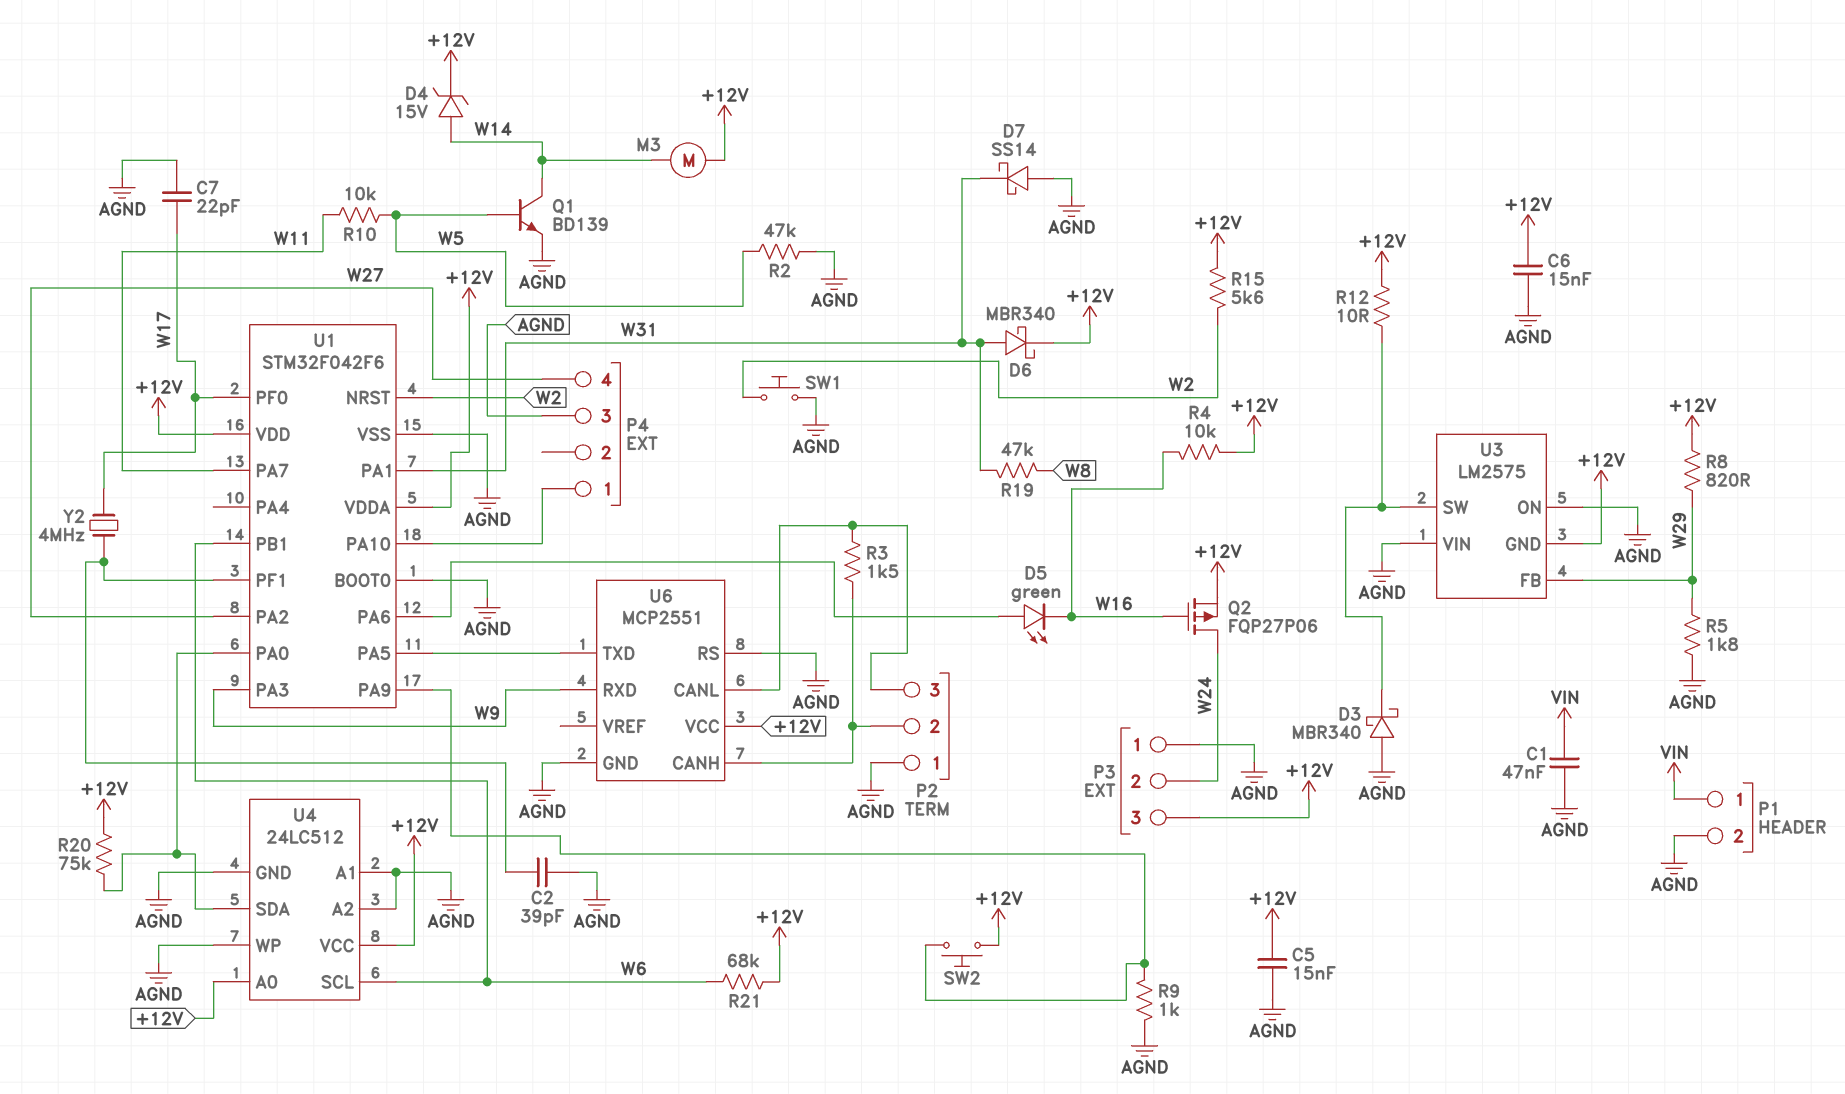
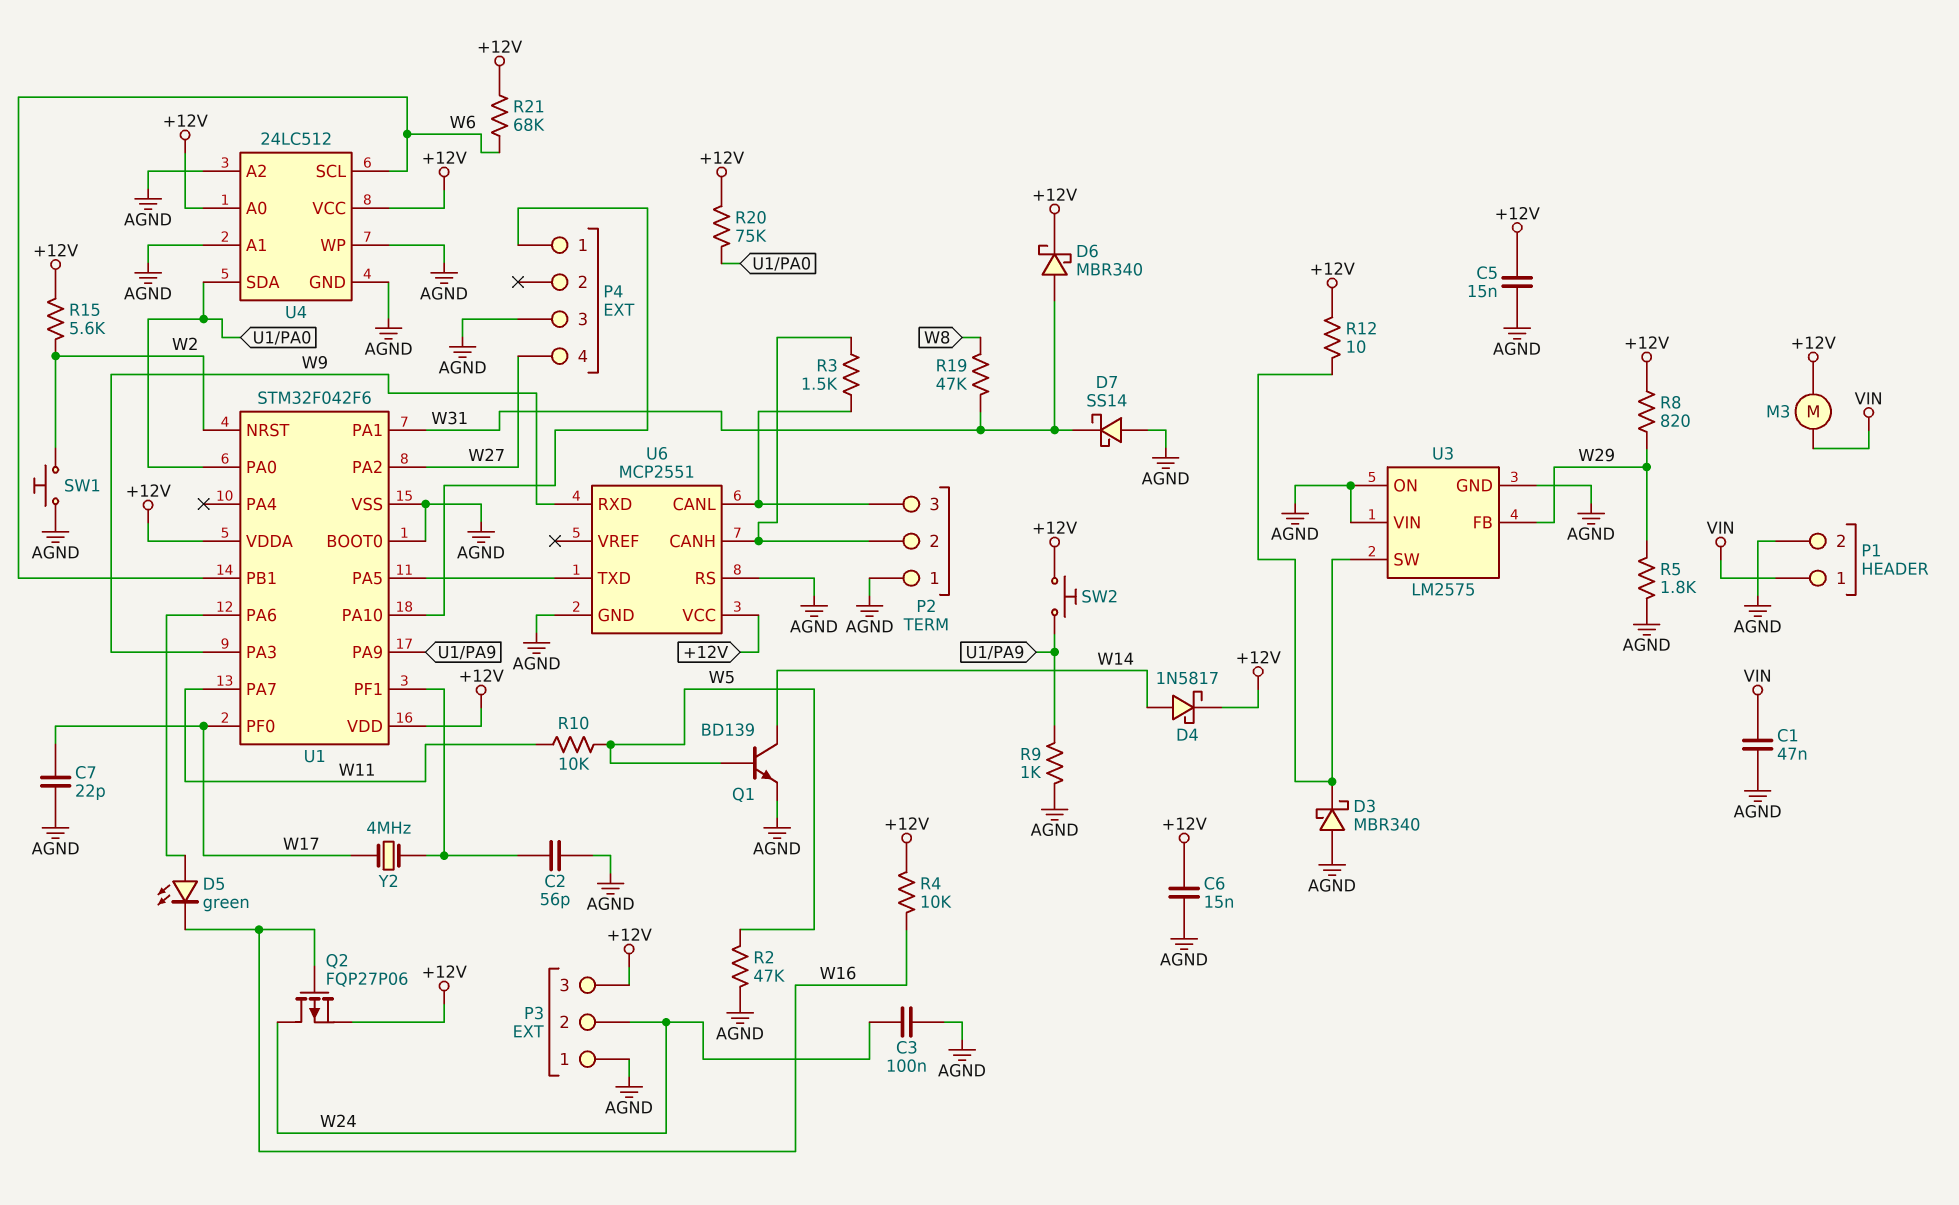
C2: 39pF (AGND, U1/PF1) -> 56pF (AGND, U1/PF1)
C3: none -> 100nF (AGND, W24)
D4: zener 15V (A W14, K +12V) -> schottky 1N5817 (A W14, K +12V)
M3: motor (+12V, W14) -> motor (+12V, VIN)
U3 pin GND: +12V -> AGND

